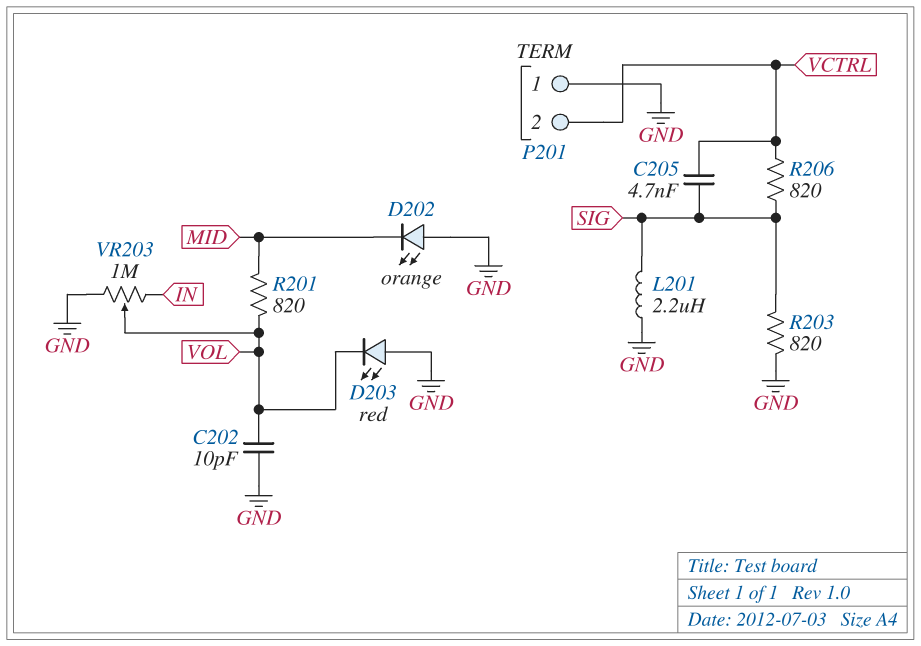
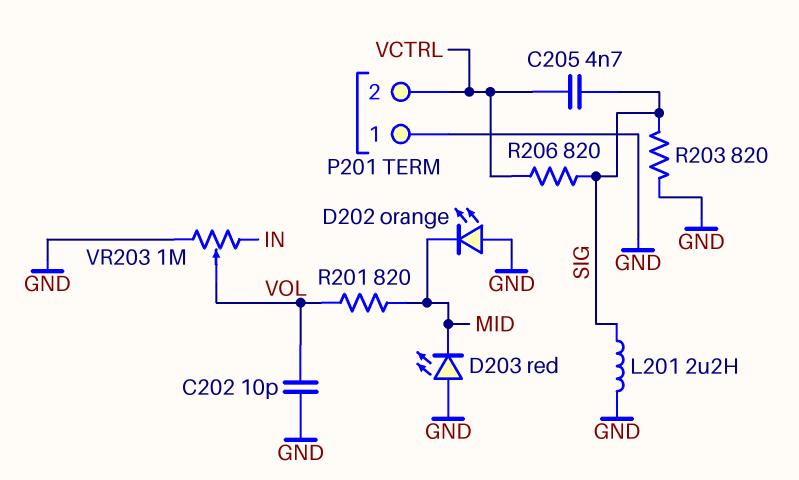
D203: LED red (A GND, K VOL) -> LED red (A GND, K MID)

